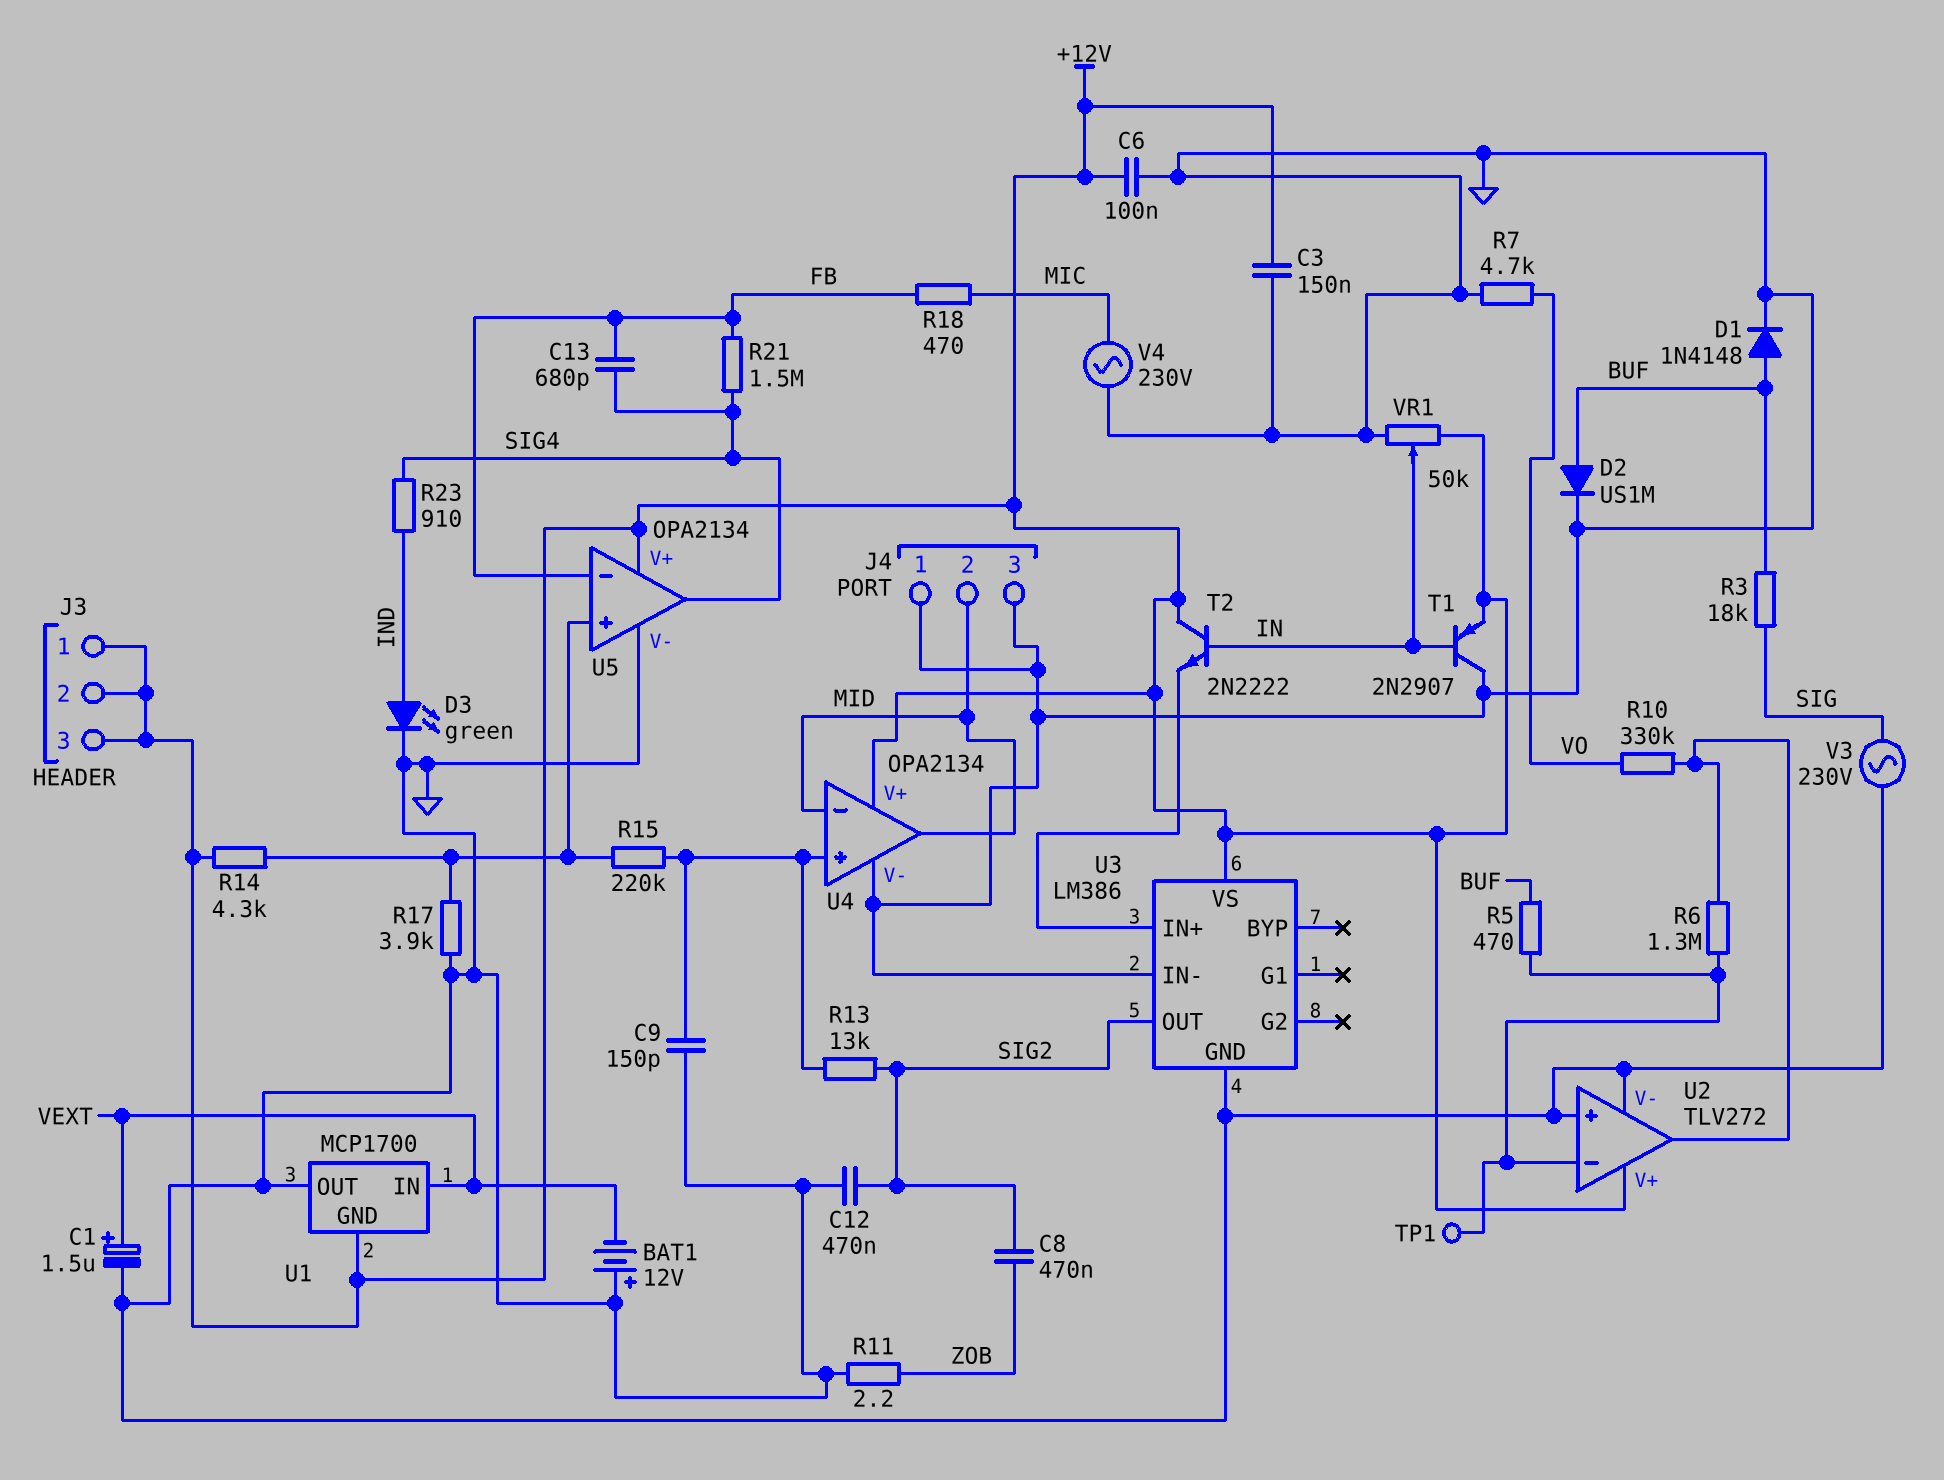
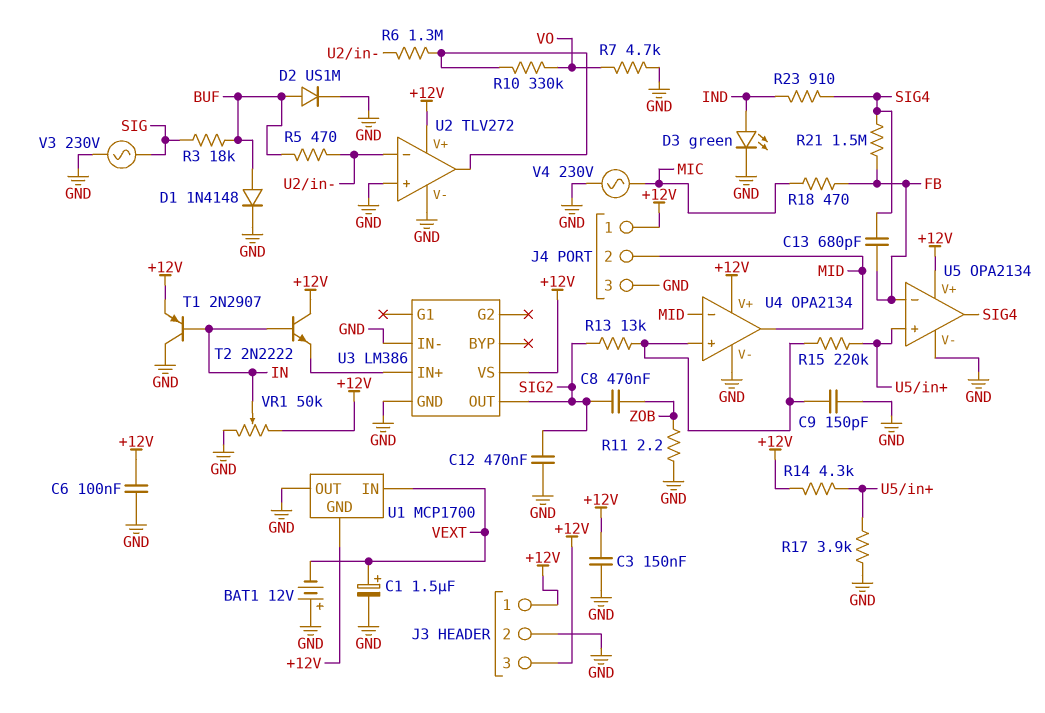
J3 pin 2: +12V -> GND
J4 pin 1: GND -> +12V
TP1: test point (U2/in-) -> none

